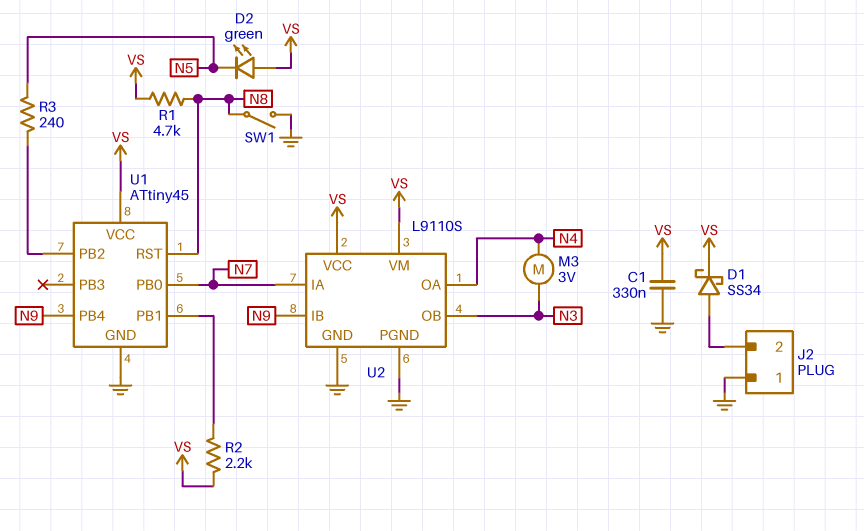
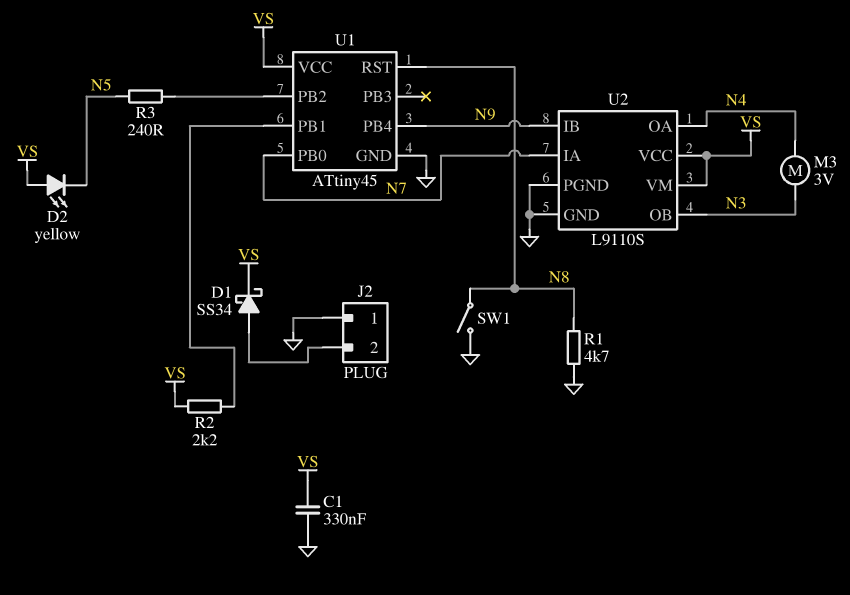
D2: LED green (A VS, K N5) -> LED yellow (A VS, K N5)
R1: 4.7k (N8, VS) -> 4.7k (GND, N8)

